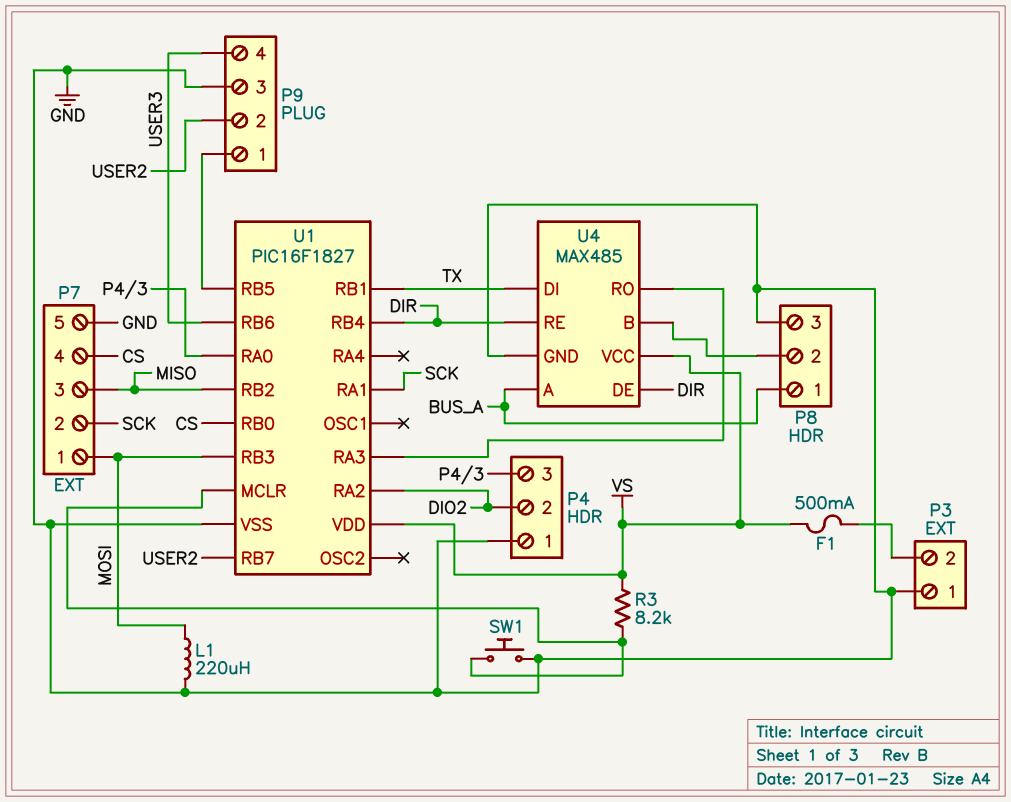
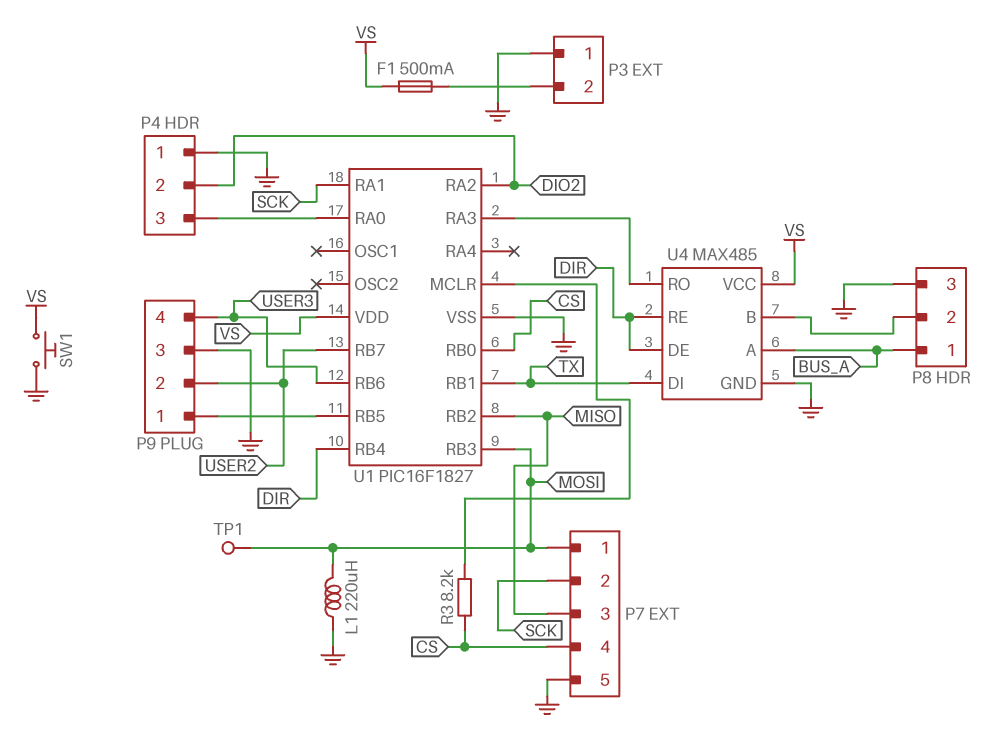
R3: 8.2k (U1/MCLR, VS) -> 8.2k (CS, U1/MCLR)
SW1: button (GND, U1/MCLR) -> button (GND, VS)
TP1: none -> test point (MOSI)

